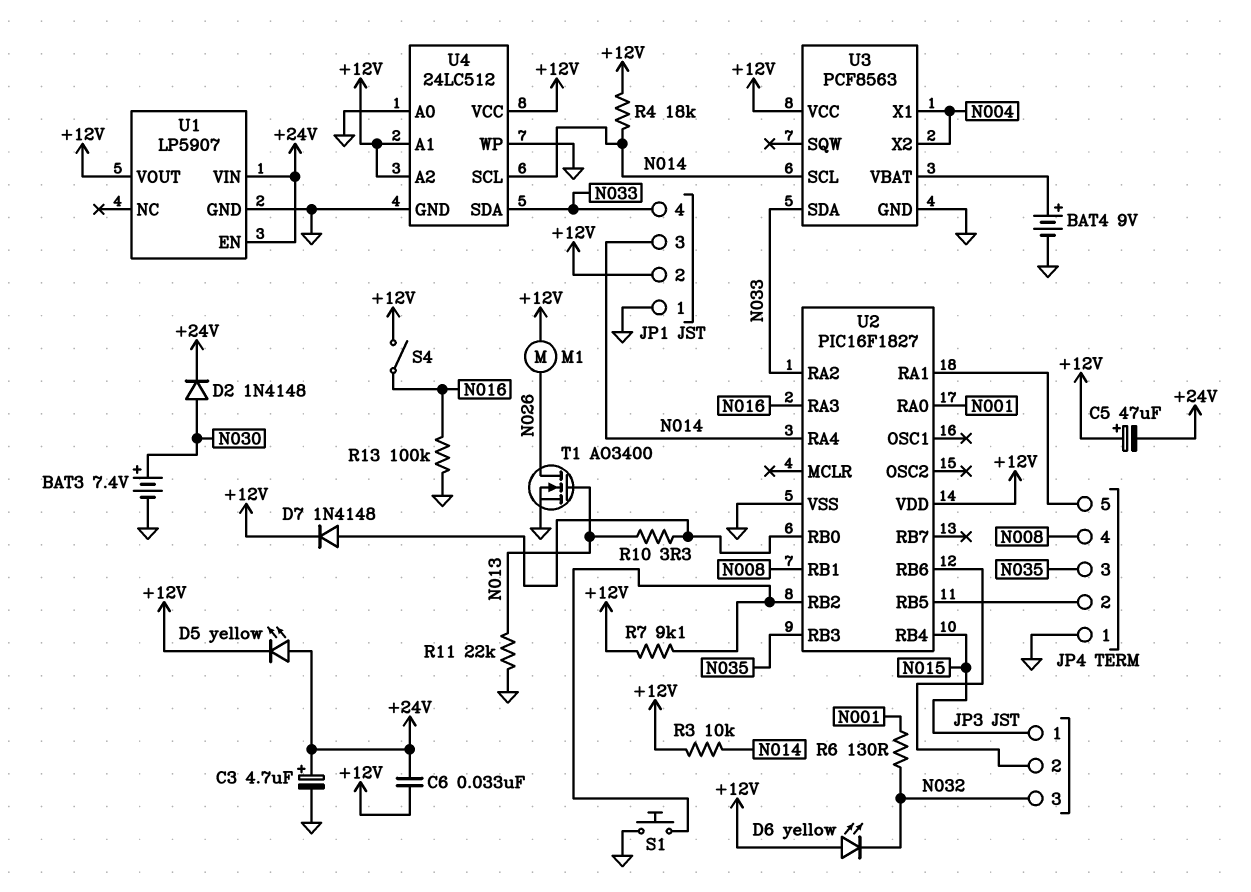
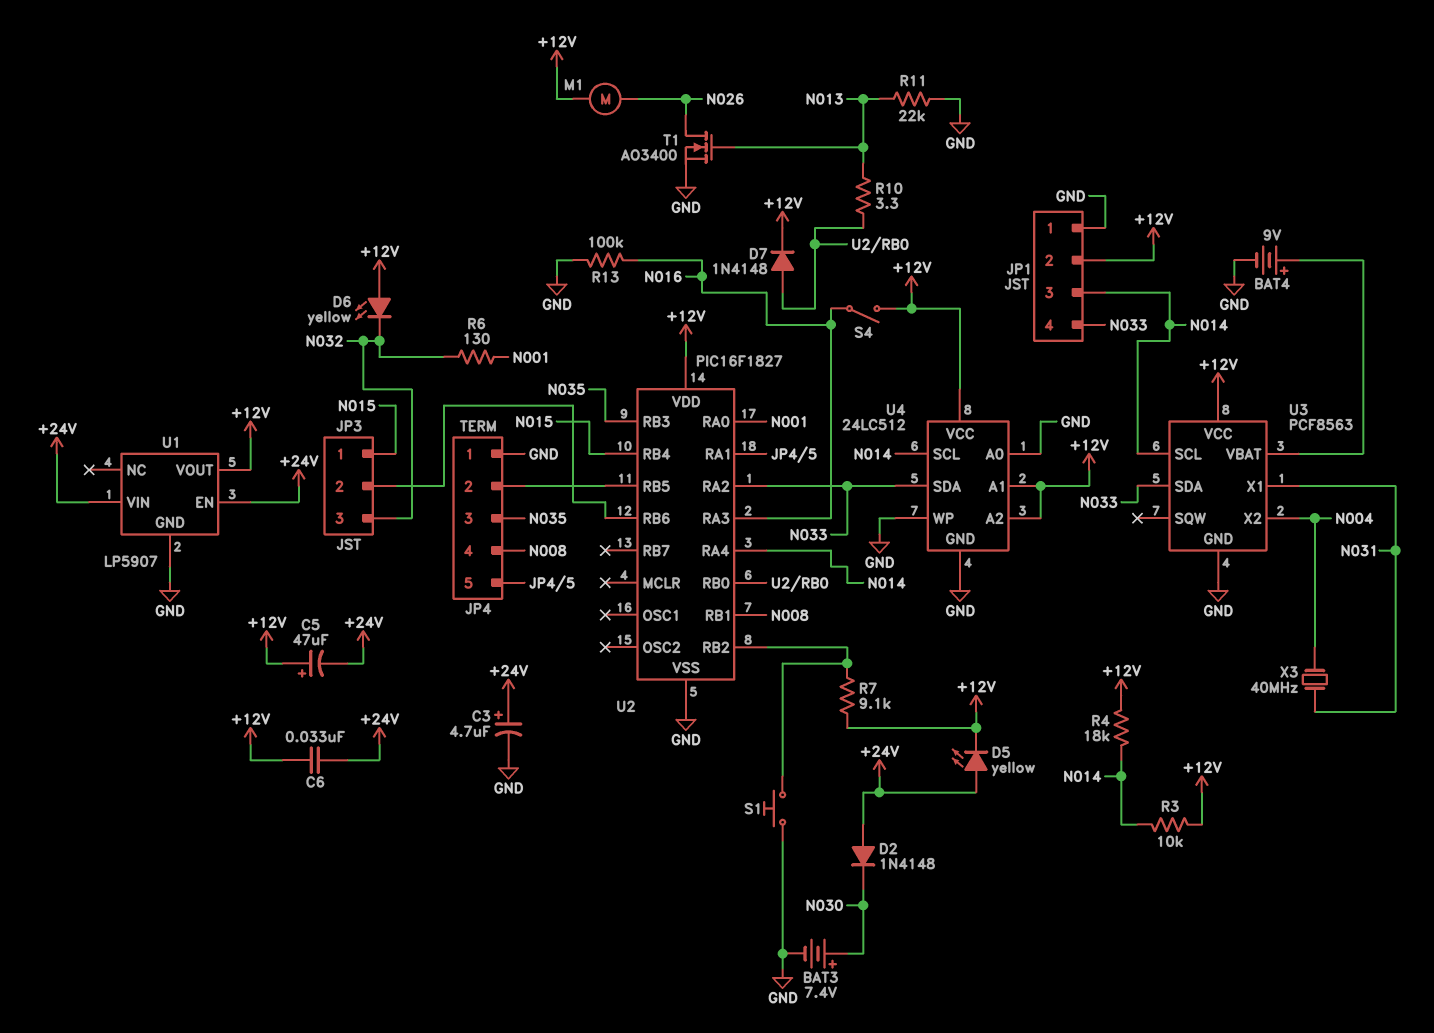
D2: diode 1N4148 (A N030, K +24V) -> diode 1N4148 (A +24V, K N030)
U3 pin X1: N004 -> N031
X3: none -> 40MHz (N004, N031)

